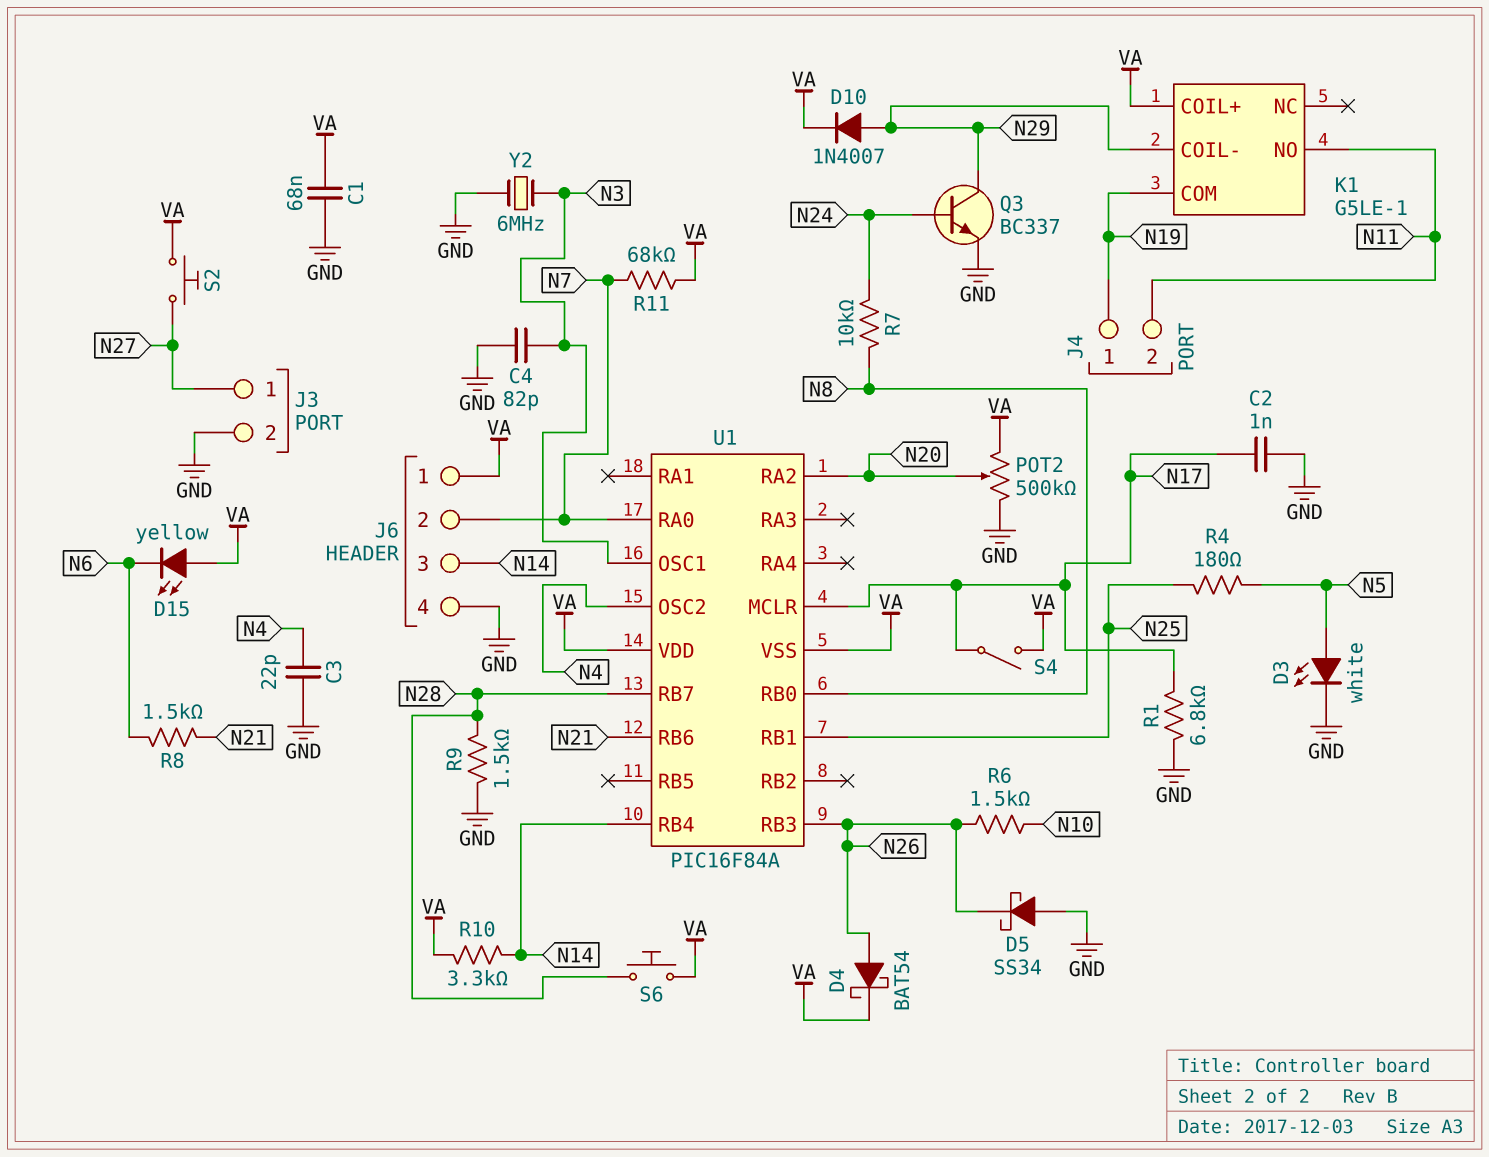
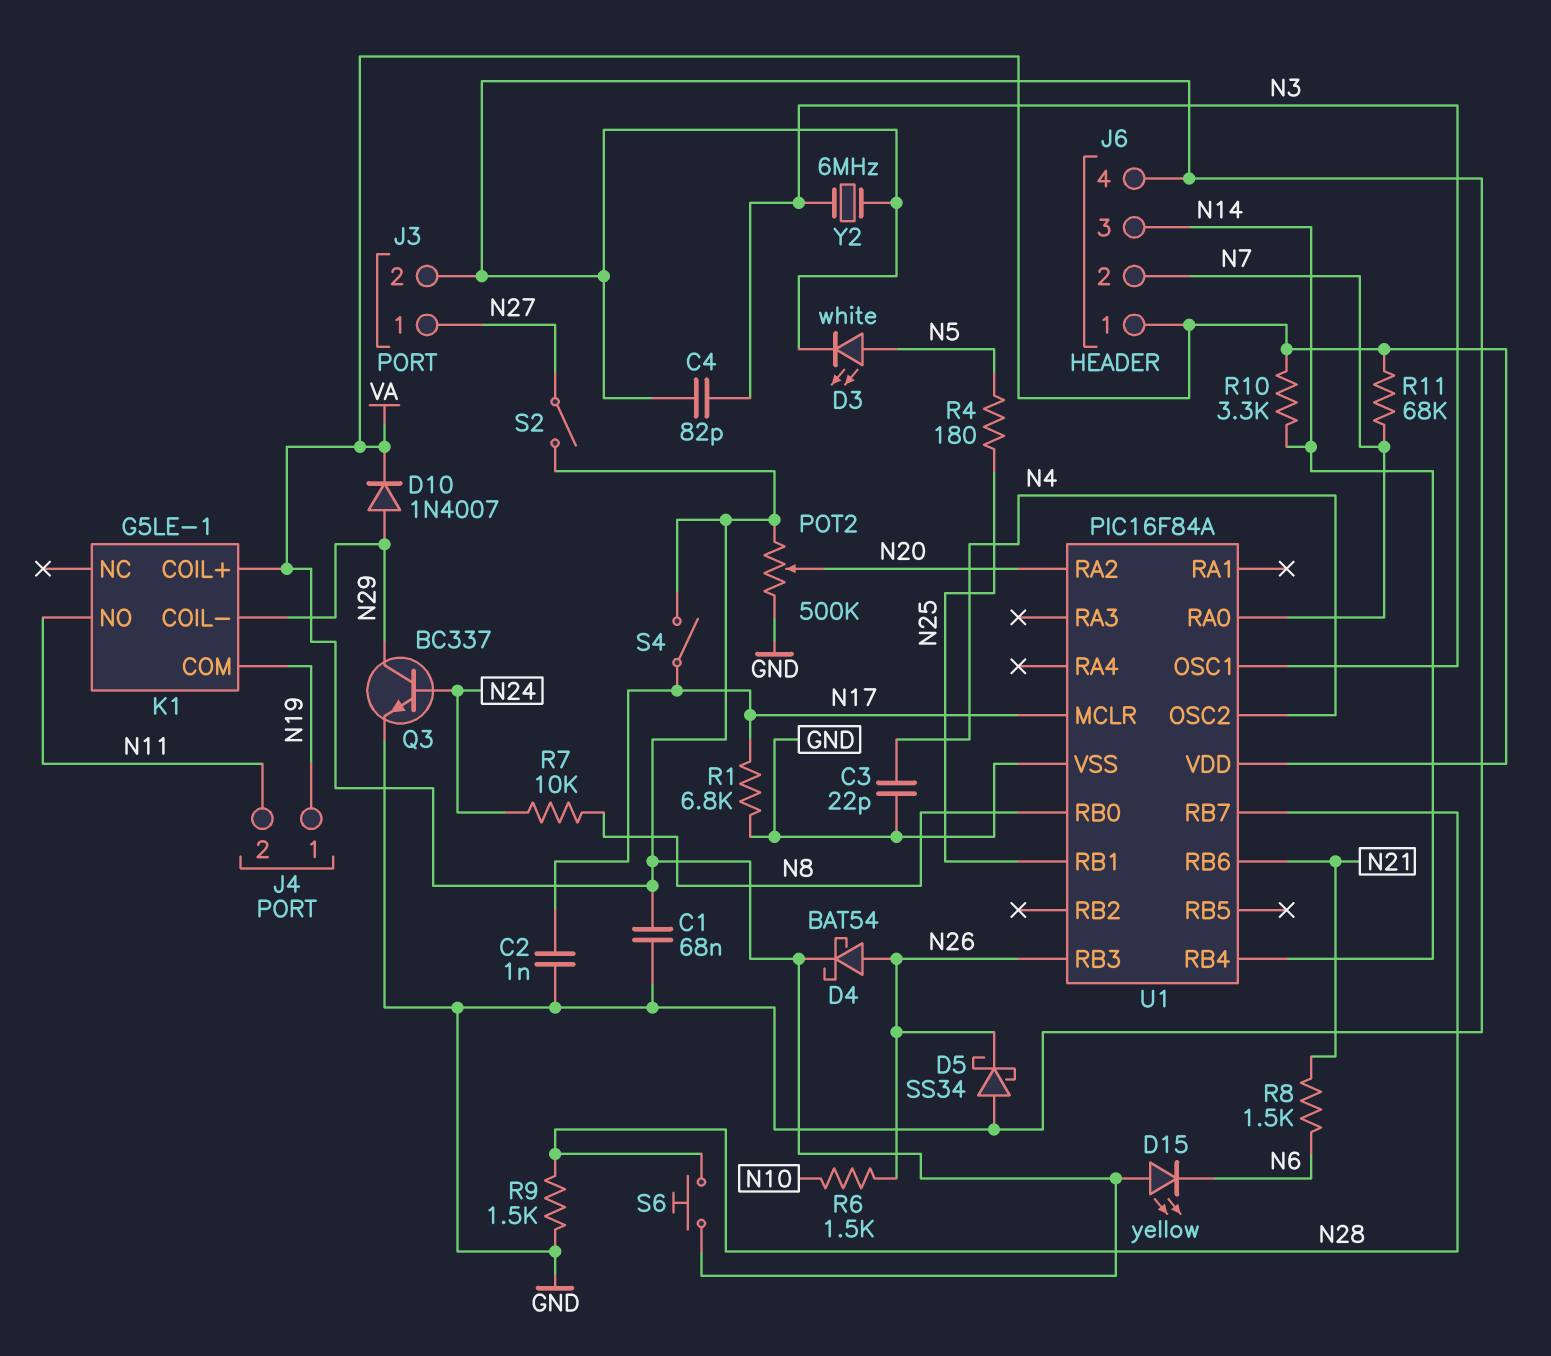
S2: button (N27, VA) -> switch (N27, VA)
U1 pin VSS: VA -> GND

